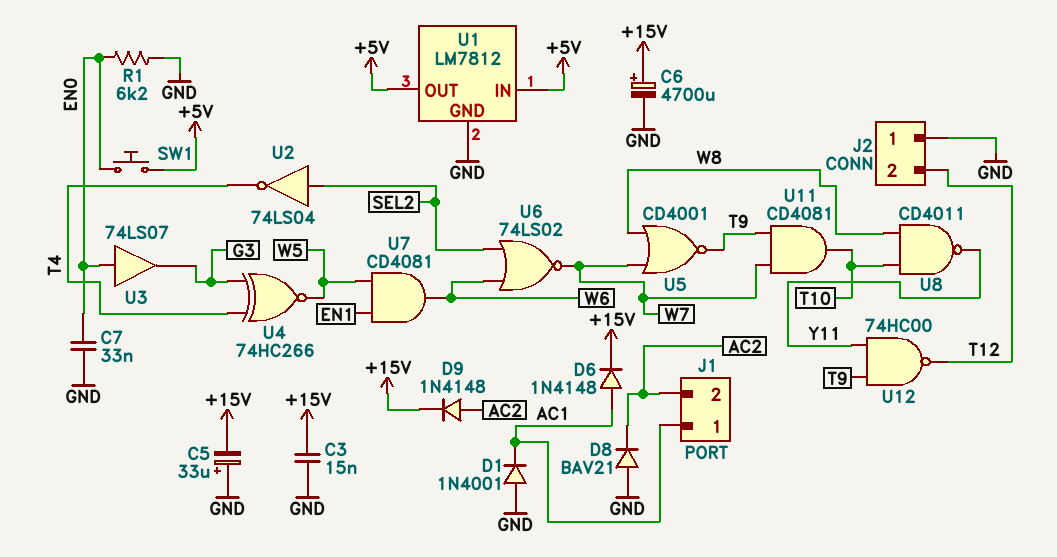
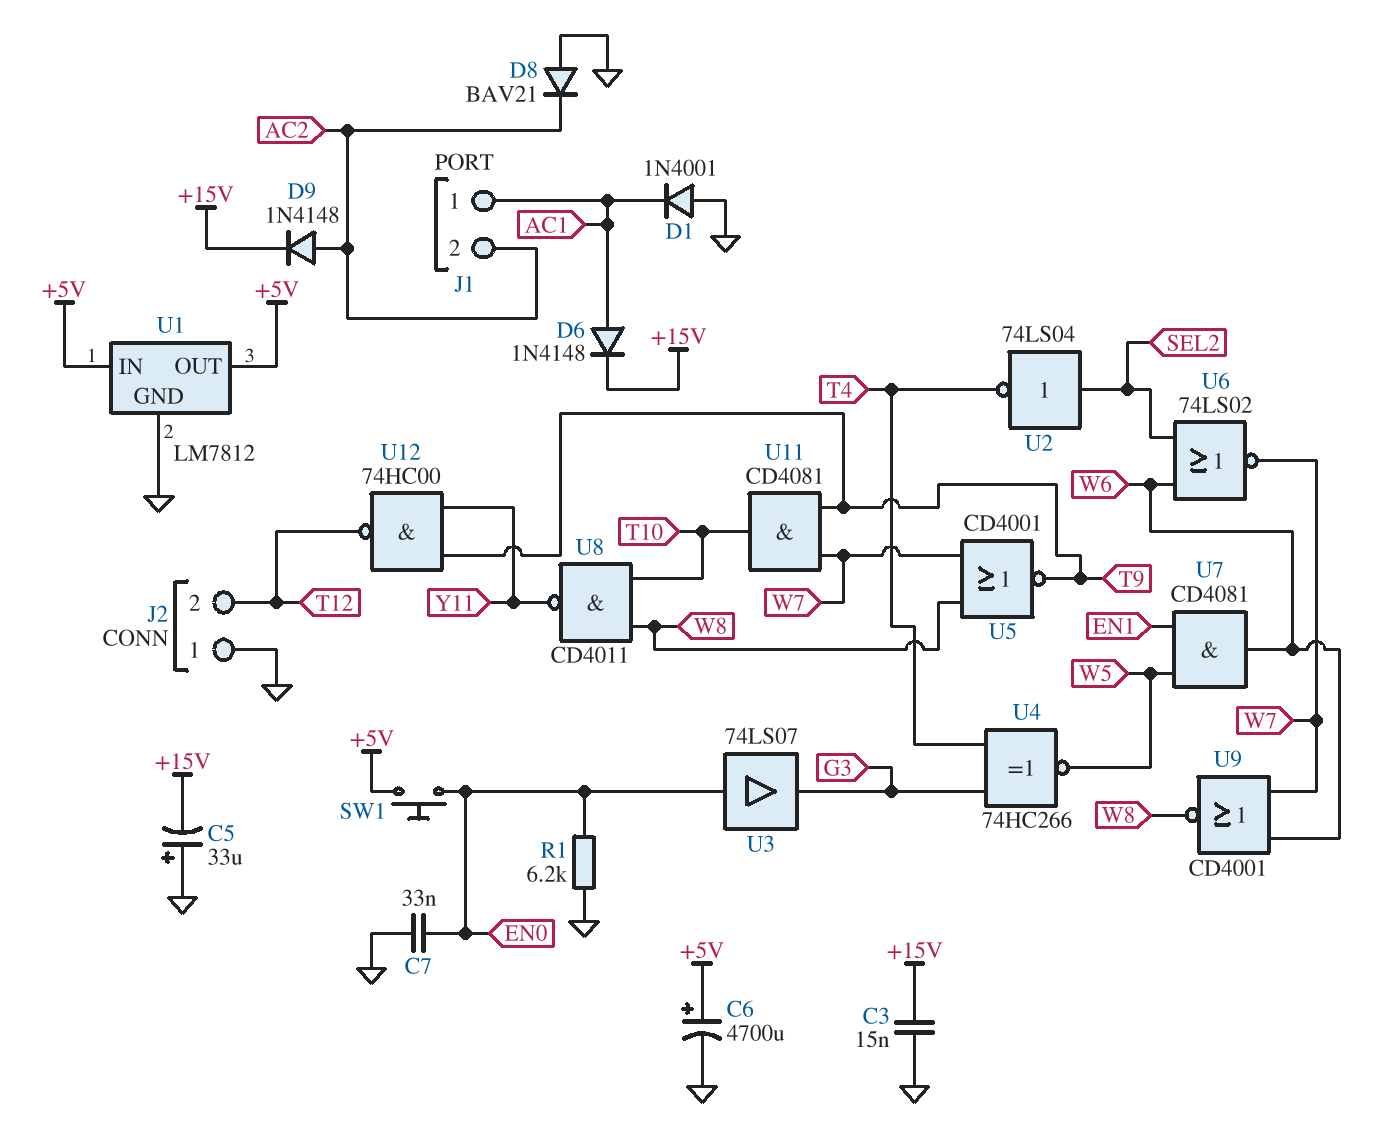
C6: 4700uF (plus +15V, minus GND) -> 4700uF (plus +5V, minus GND)
U9: none -> NOR CD4001 (in W6, in W7, out W8)

